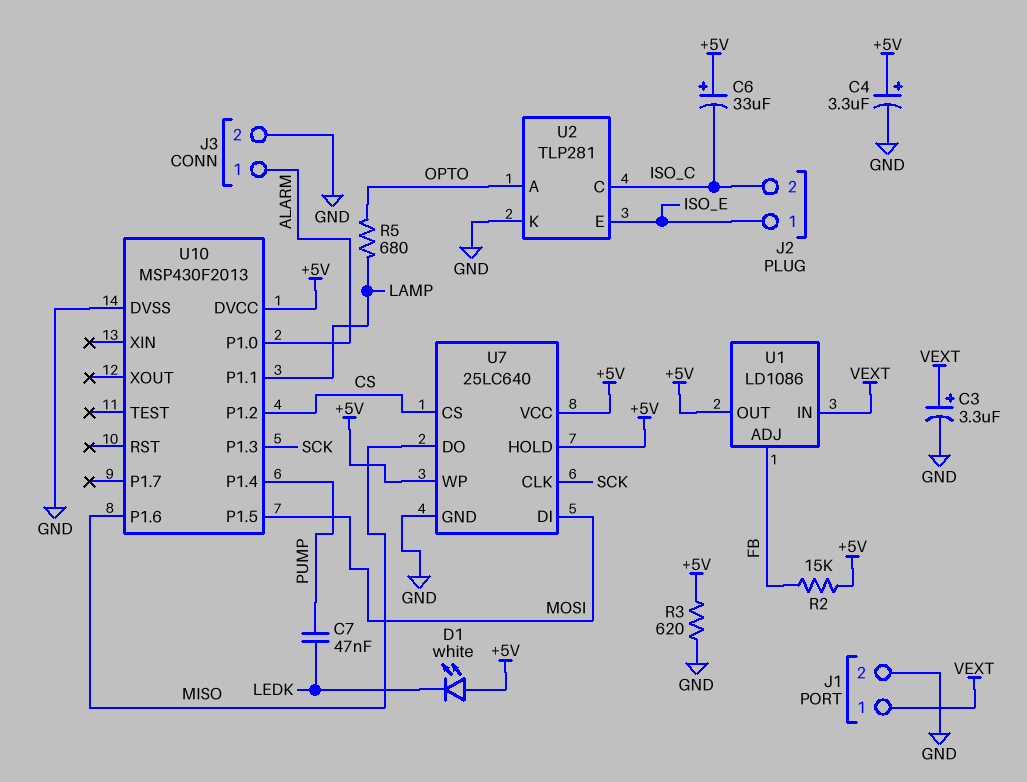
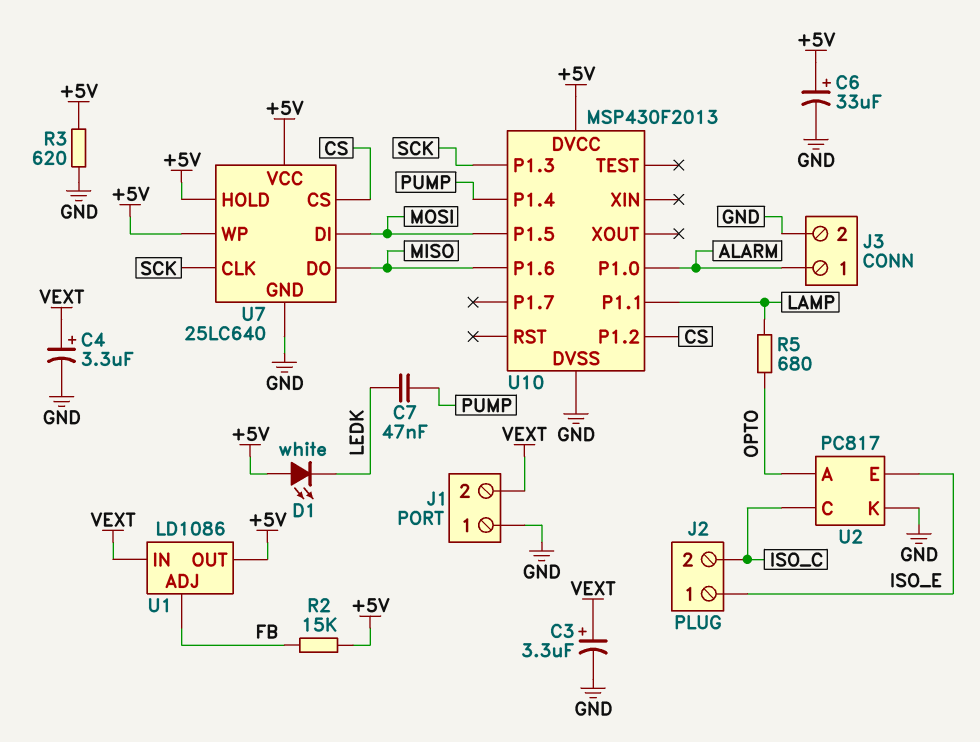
C4: 3.3uF (plus +5V, minus GND) -> 3.3uF (plus VEXT, minus GND)
C6: 33uF (plus +5V, minus ISO_C) -> 33uF (plus +5V, minus GND)
J1 pin 1: VEXT -> GND
J1 pin 2: GND -> VEXT
U2: TLP281 -> PC817

